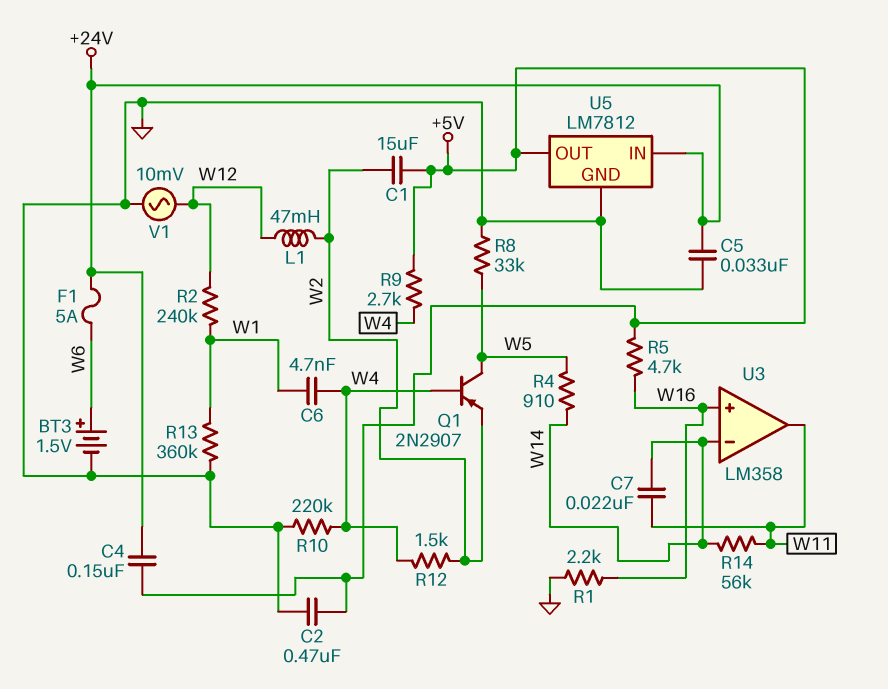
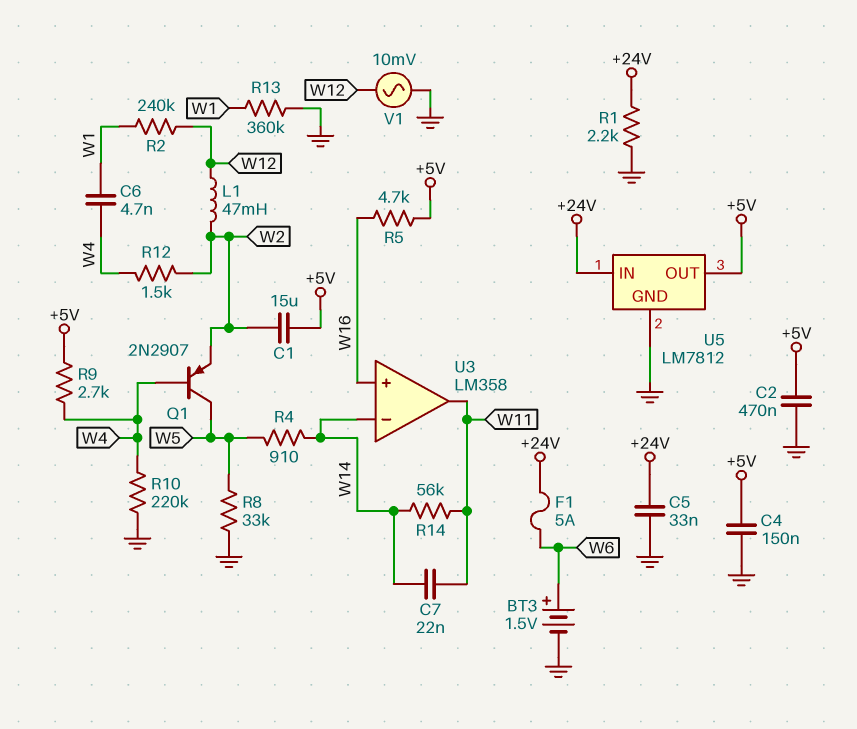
C4: 150nF (+5V, +24V) -> 150nF (+5V, GND)
R1: 2.2k (GND, W16) -> 2.2k (+24V, GND)

